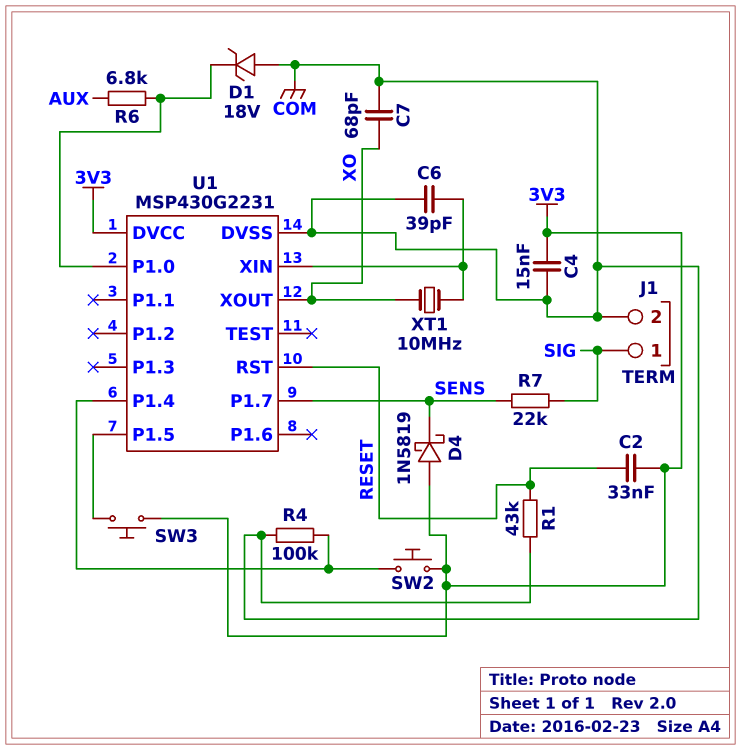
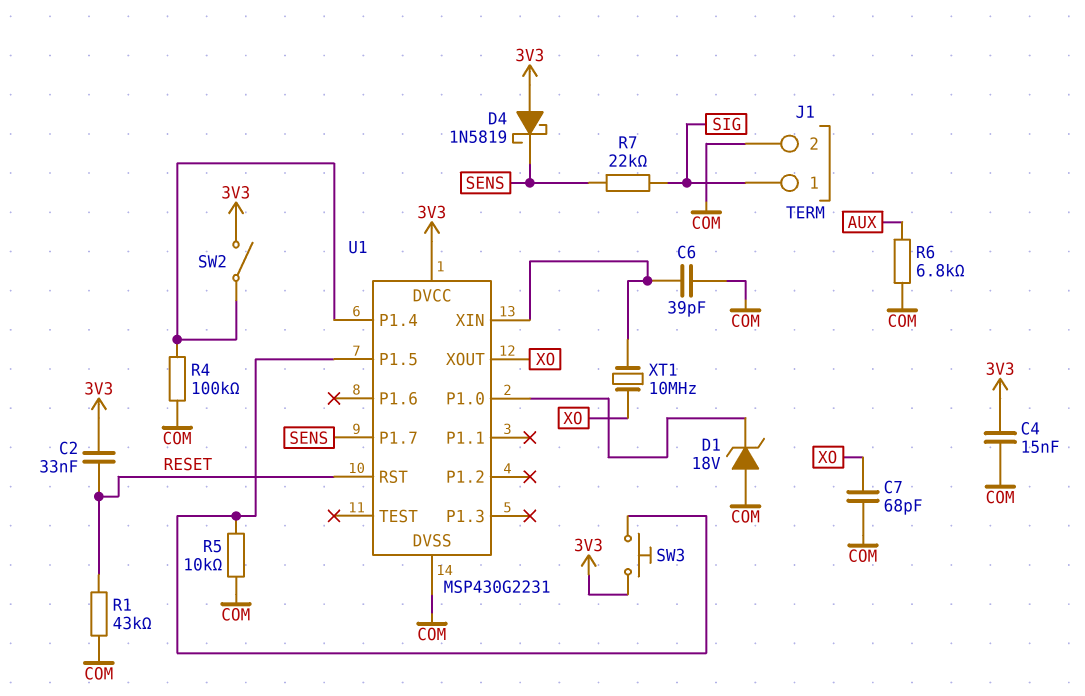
R5: none -> 10k (COM, U1/P1.5)
R6: 6.8k (AUX, U1/P1.0) -> 6.8k (AUX, COM)
SW2: button (3V3, U1/P1.4) -> switch (3V3, U1/P1.4)

